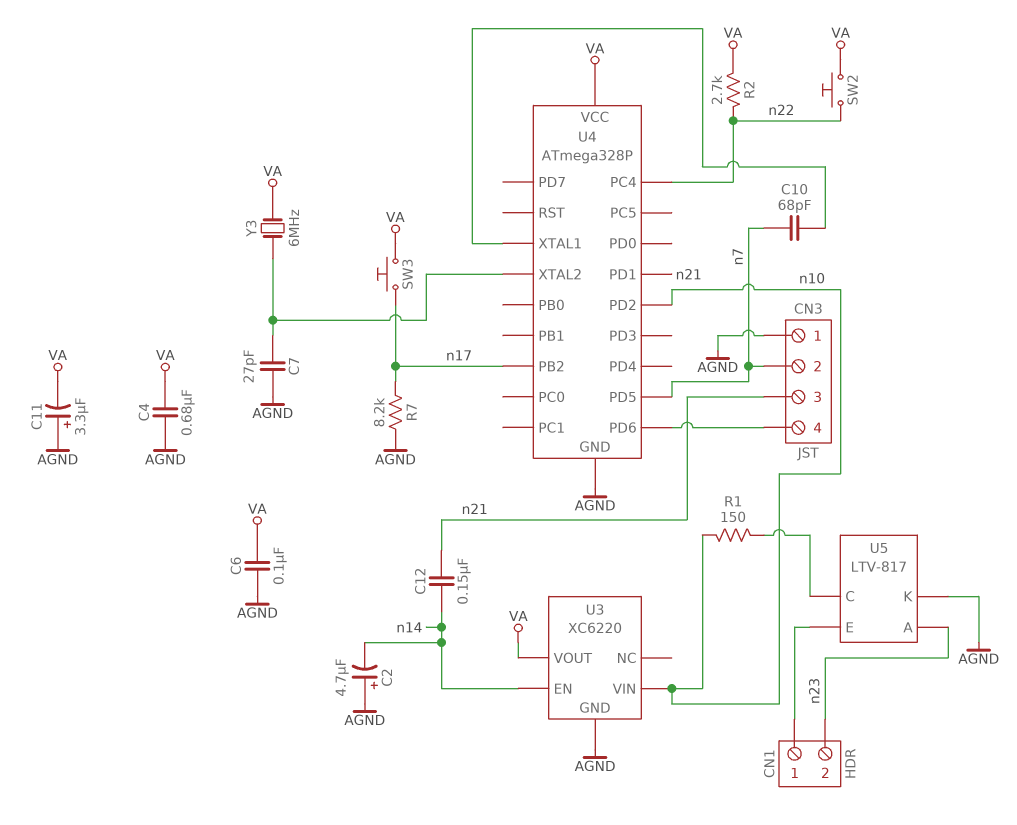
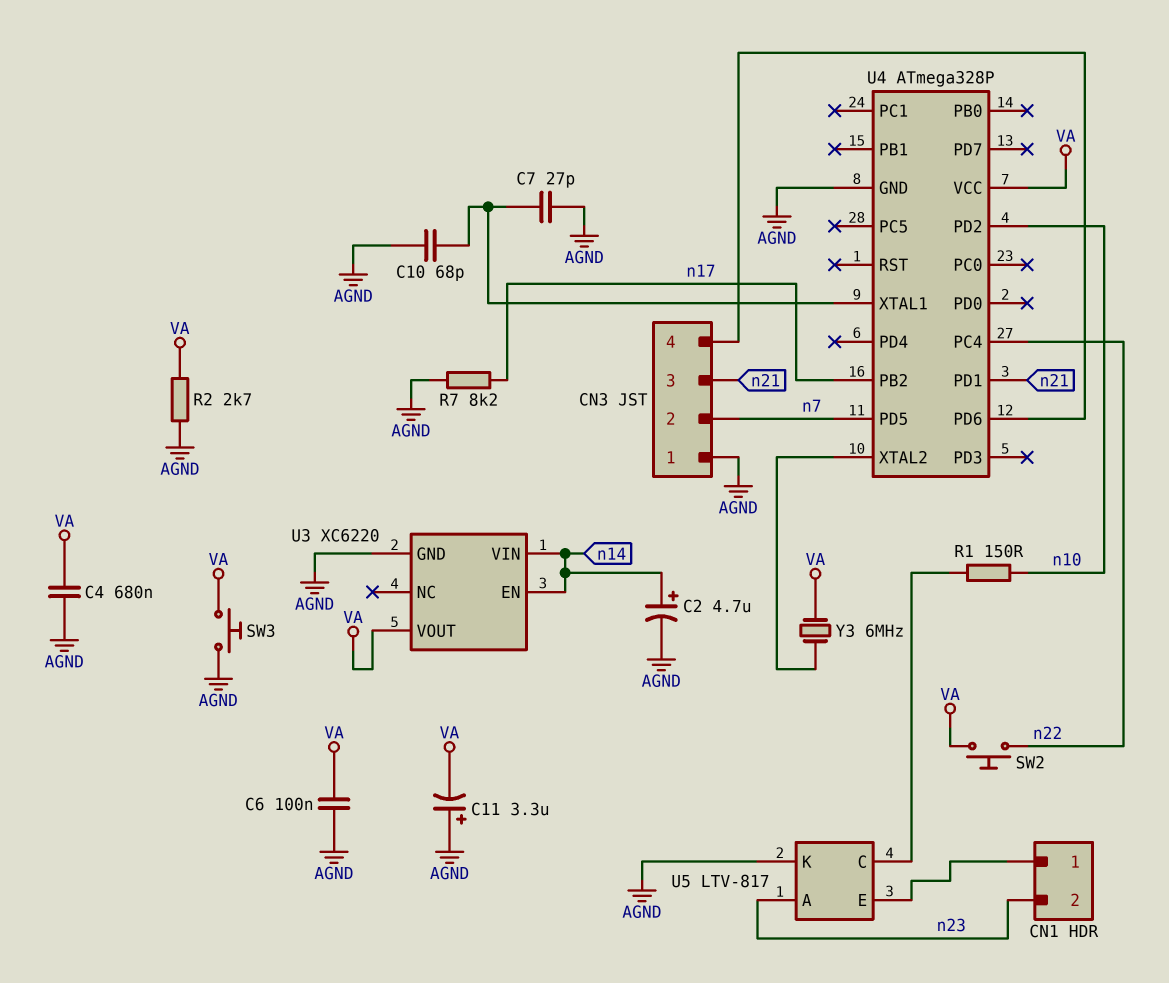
C2: 4.7uF (plus AGND, minus n14) -> 4.7uF (plus n14, minus AGND)
C7: 27pF (AGND, U4/XTAL2) -> 27pF (AGND, U4/XTAL1)
C10: 68pF (U4/XTAL1, n7) -> 68pF (AGND, U4/XTAL1)
C12: 150nF (n14, n21) -> none
R2: 2.7k (VA, n22) -> 2.7k (AGND, VA)
SW3: button (VA, n17) -> button (AGND, VA)
U3 pin VIN: n10 -> n14

